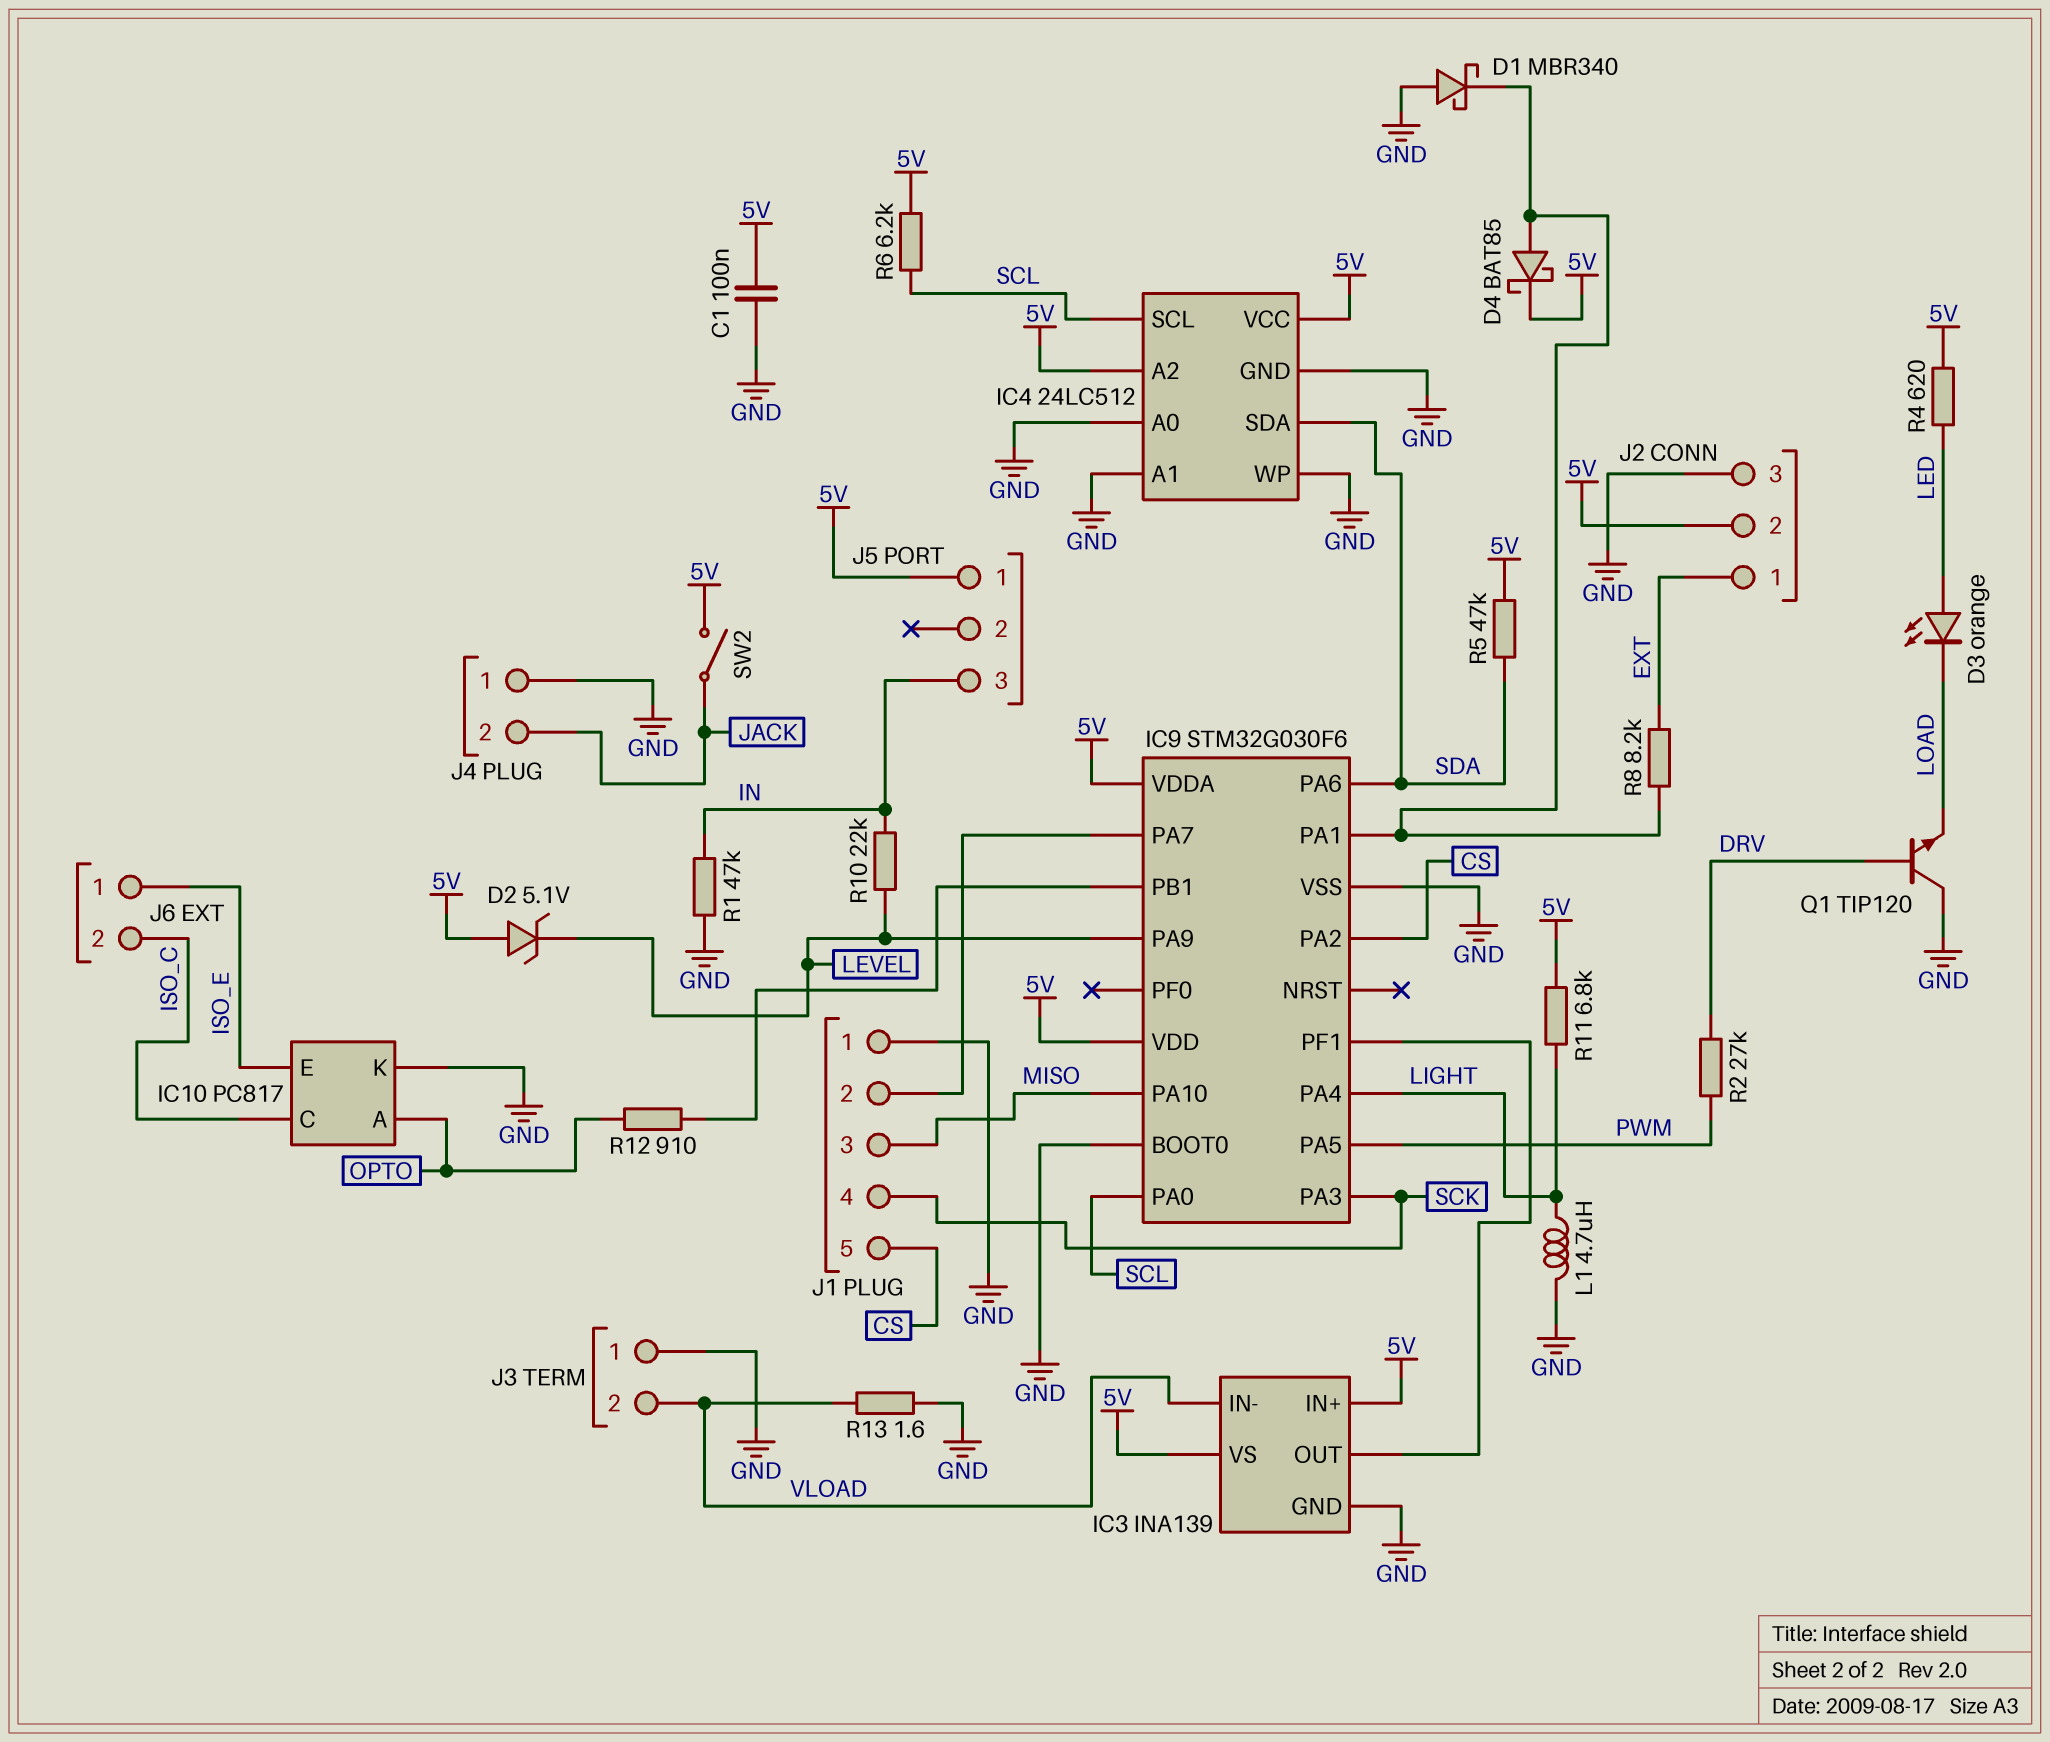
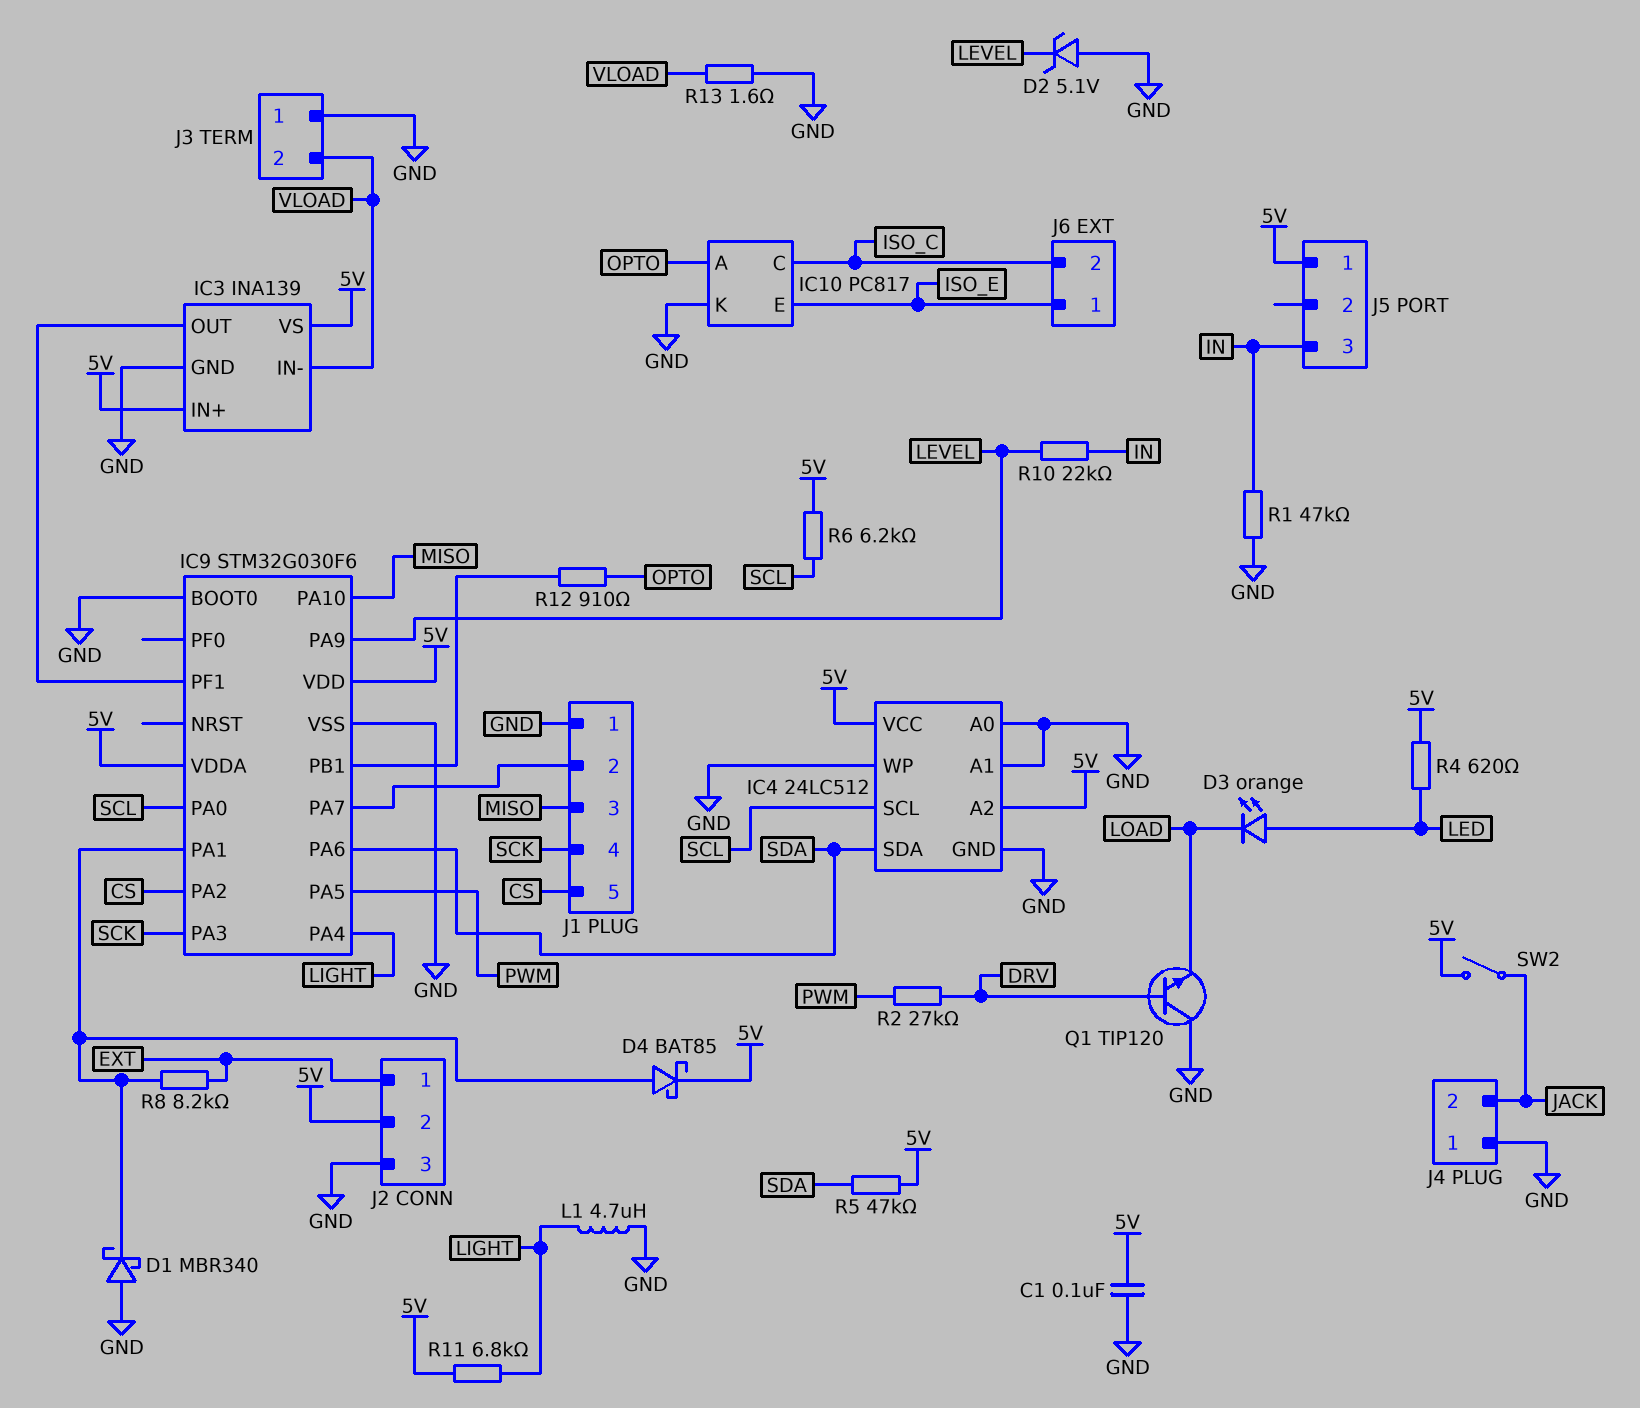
D2: zener 5.1V (A 5V, K LEVEL) -> zener 5.1V (A GND, K LEVEL)

